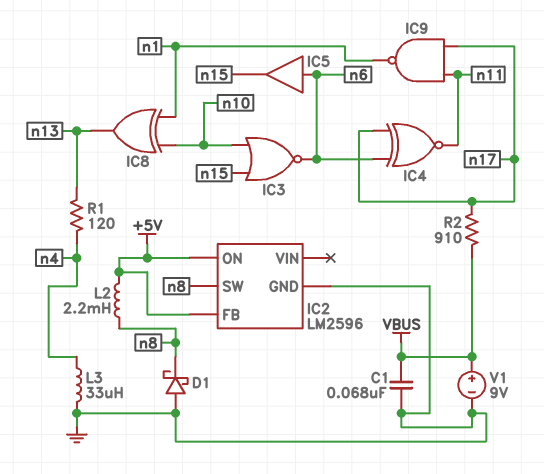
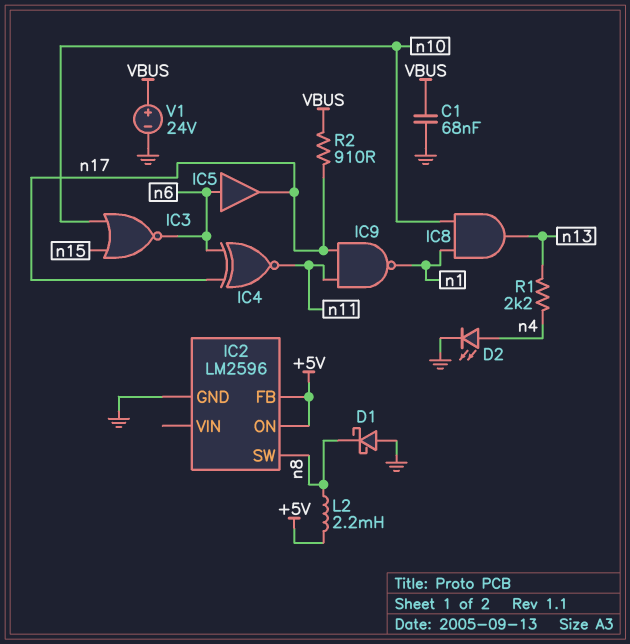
D2: none -> LED (A n4, K GND)
IC5: buffer (in n6, out n15) -> buffer (in n6, out n17)
IC8: XOR (in n1, in n10, out n13) -> AND (in n1, in n10, out n13)
L3: 33uH (GND, n4) -> none
R1: 120 (n4, n13) -> 2.2k (n4, n13)
V1: 9V (plus VBUS, minus GND) -> 24V (plus VBUS, minus GND)

